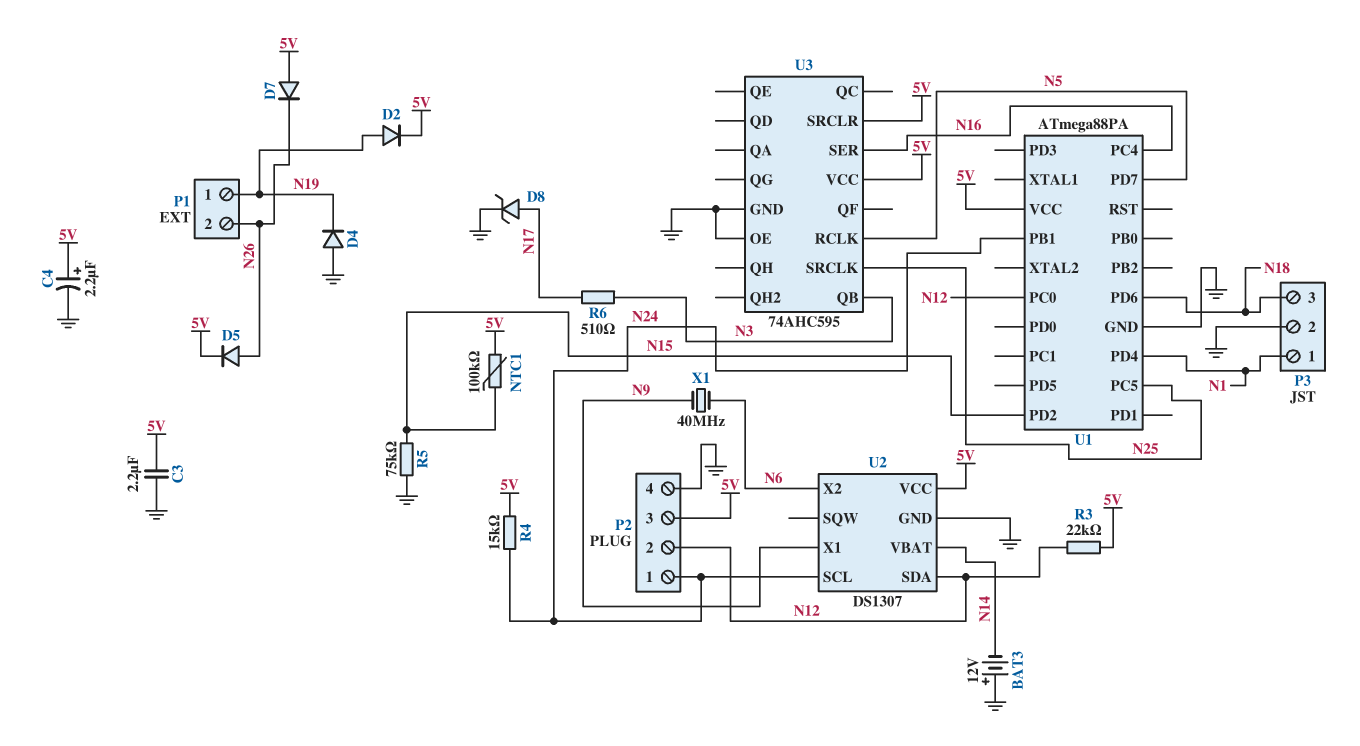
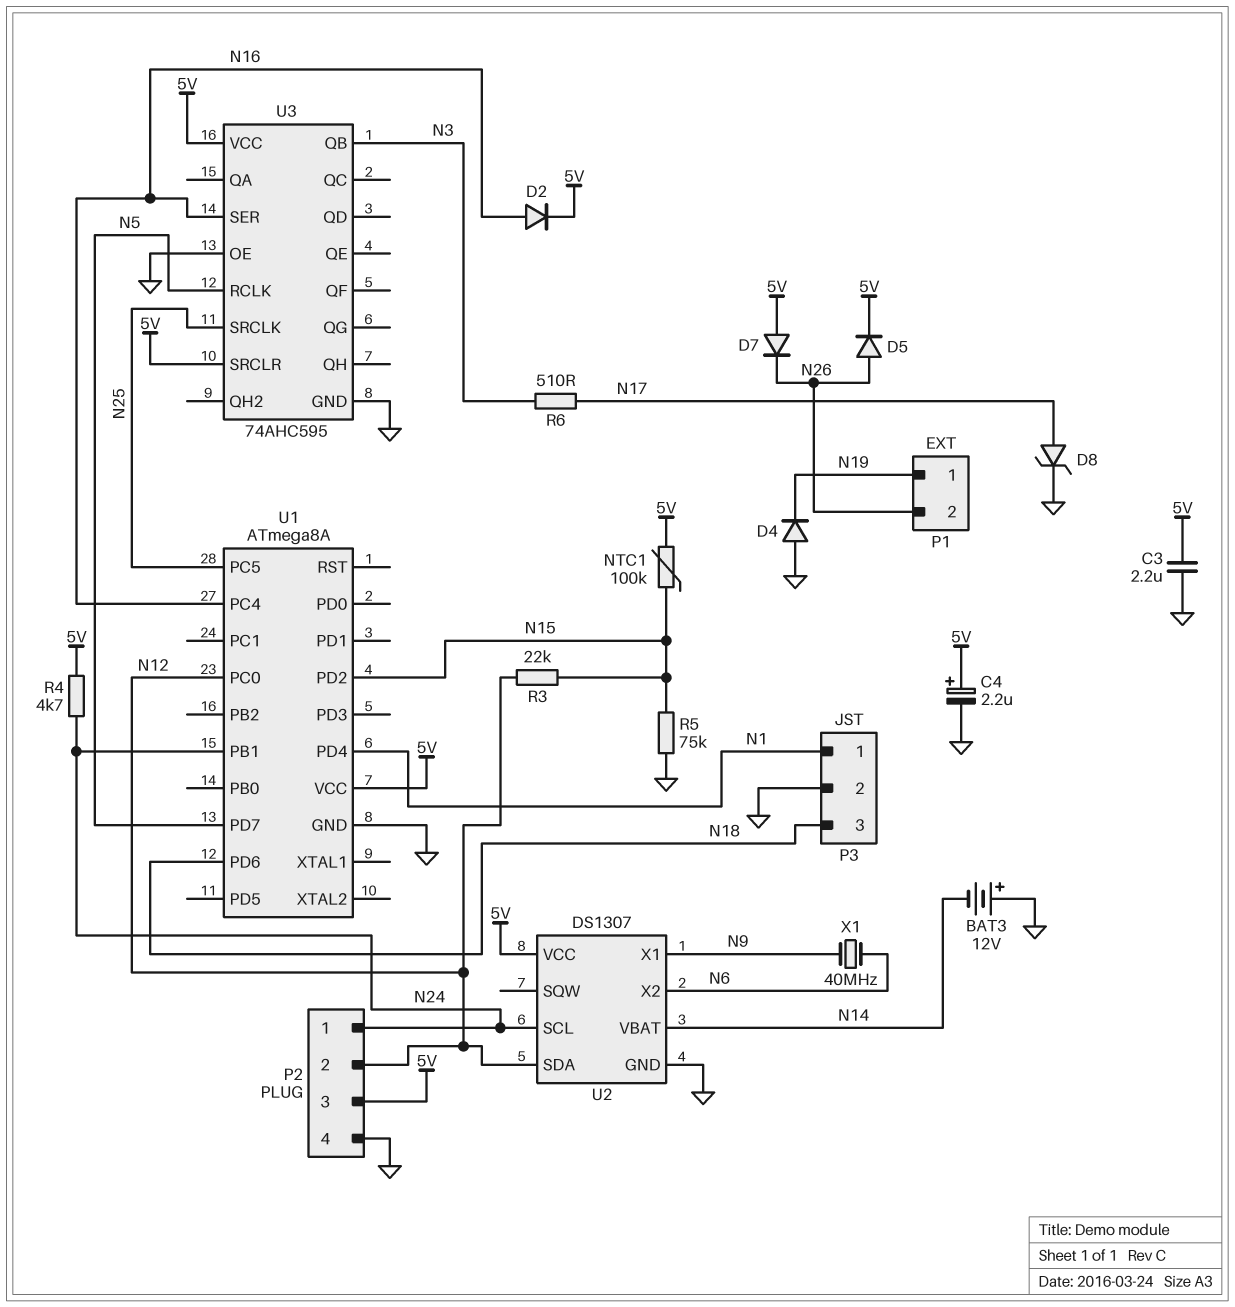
D2: diode (A N19, K 5V) -> diode (A N16, K 5V)
R3: 22k (5V, N12) -> 22k (N12, N15)
R4: 15k (5V, N24) -> 4.7k (5V, N24)
U1: ATmega88PA -> ATmega8A

